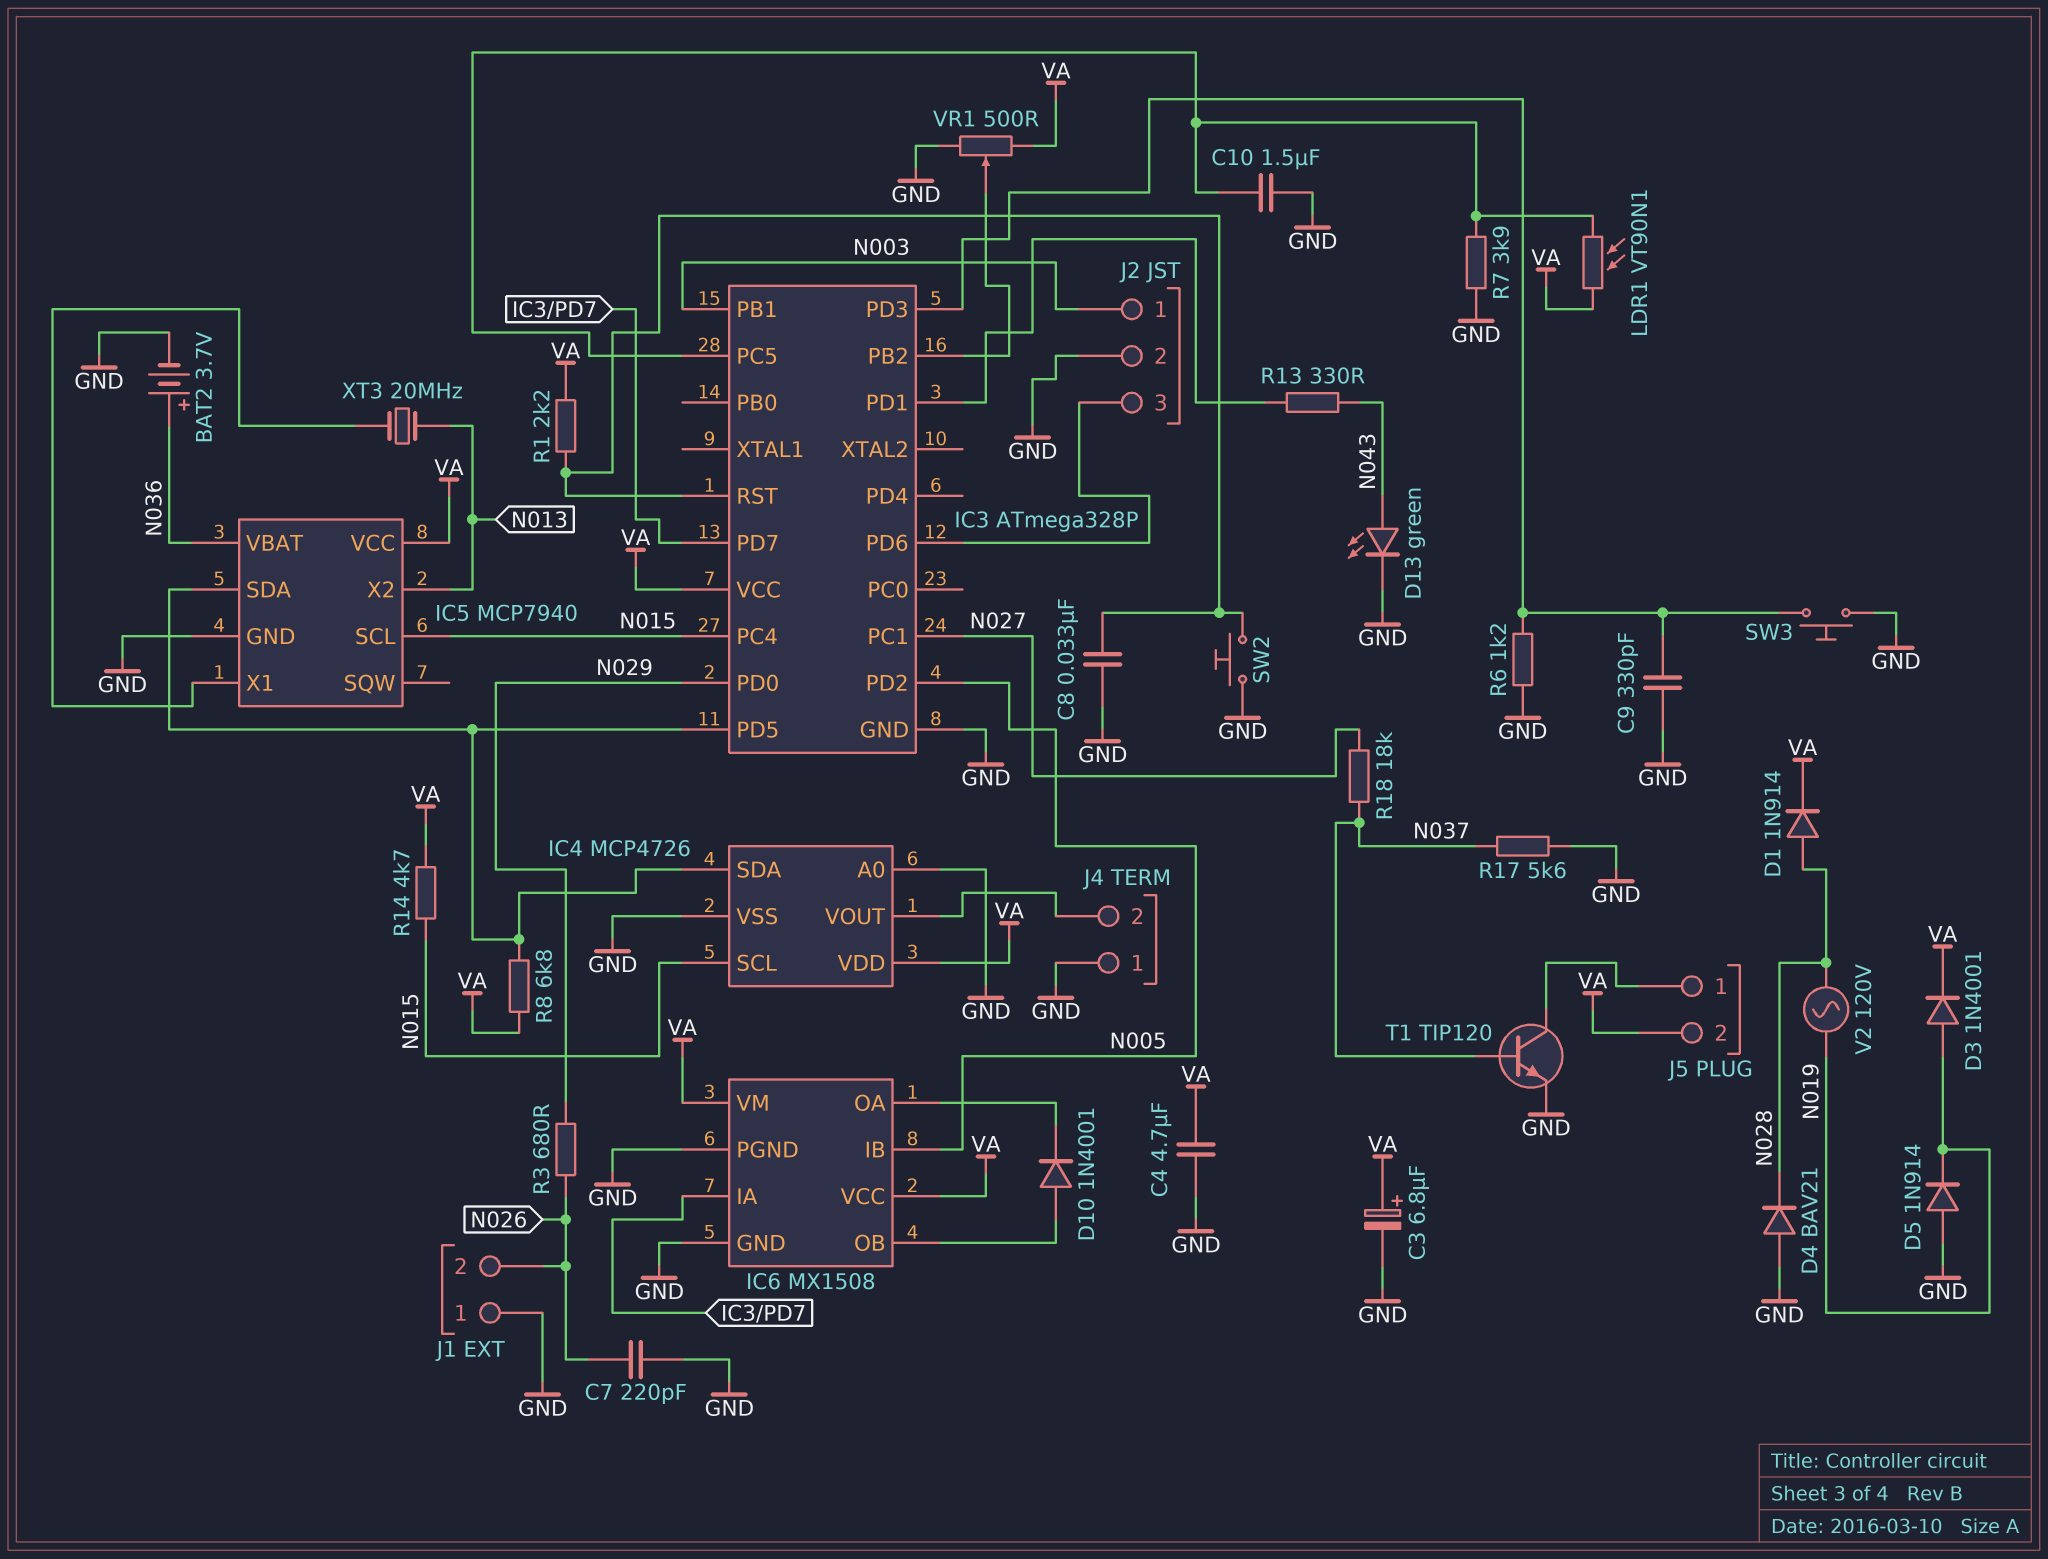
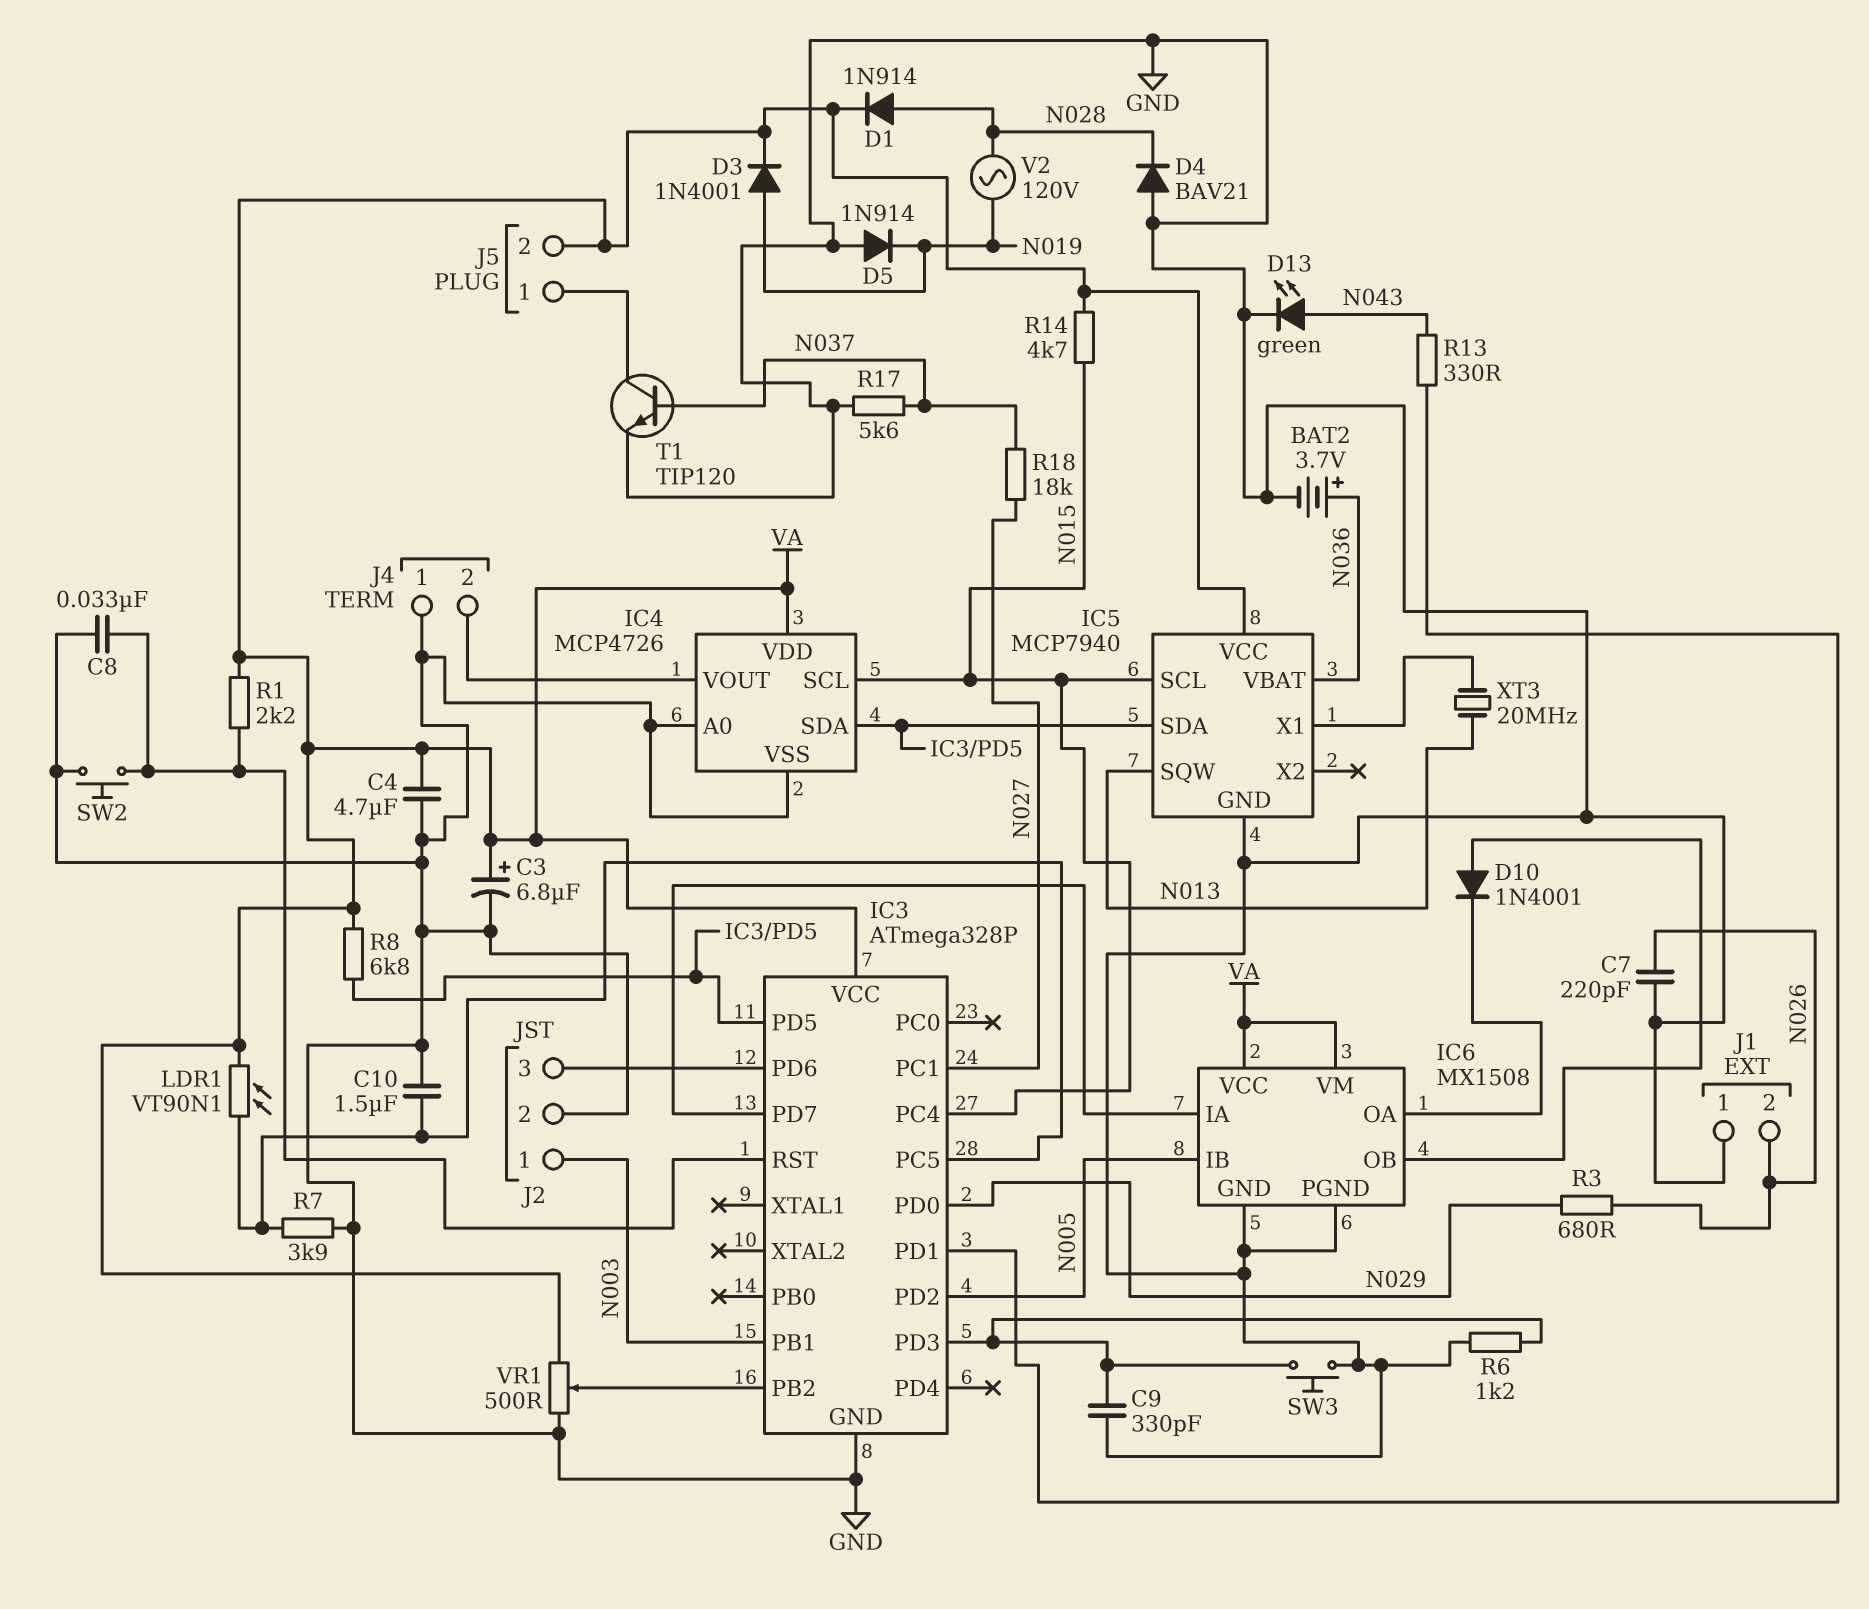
IC5 pin SQW: none -> N013
IC5 pin X2: N013 -> none

